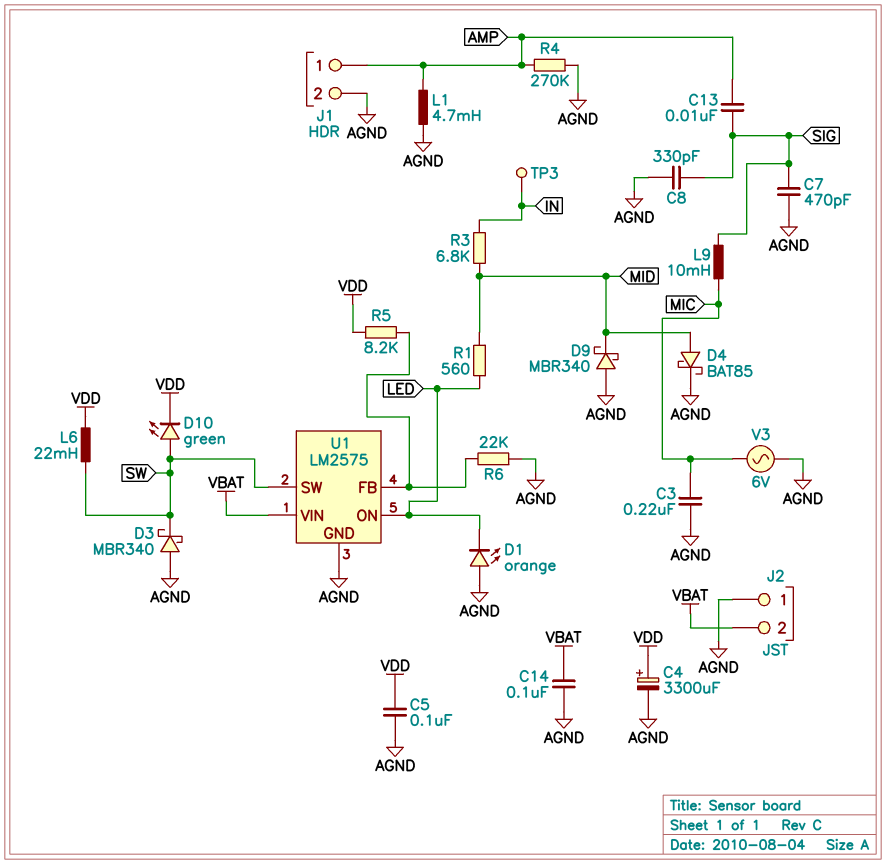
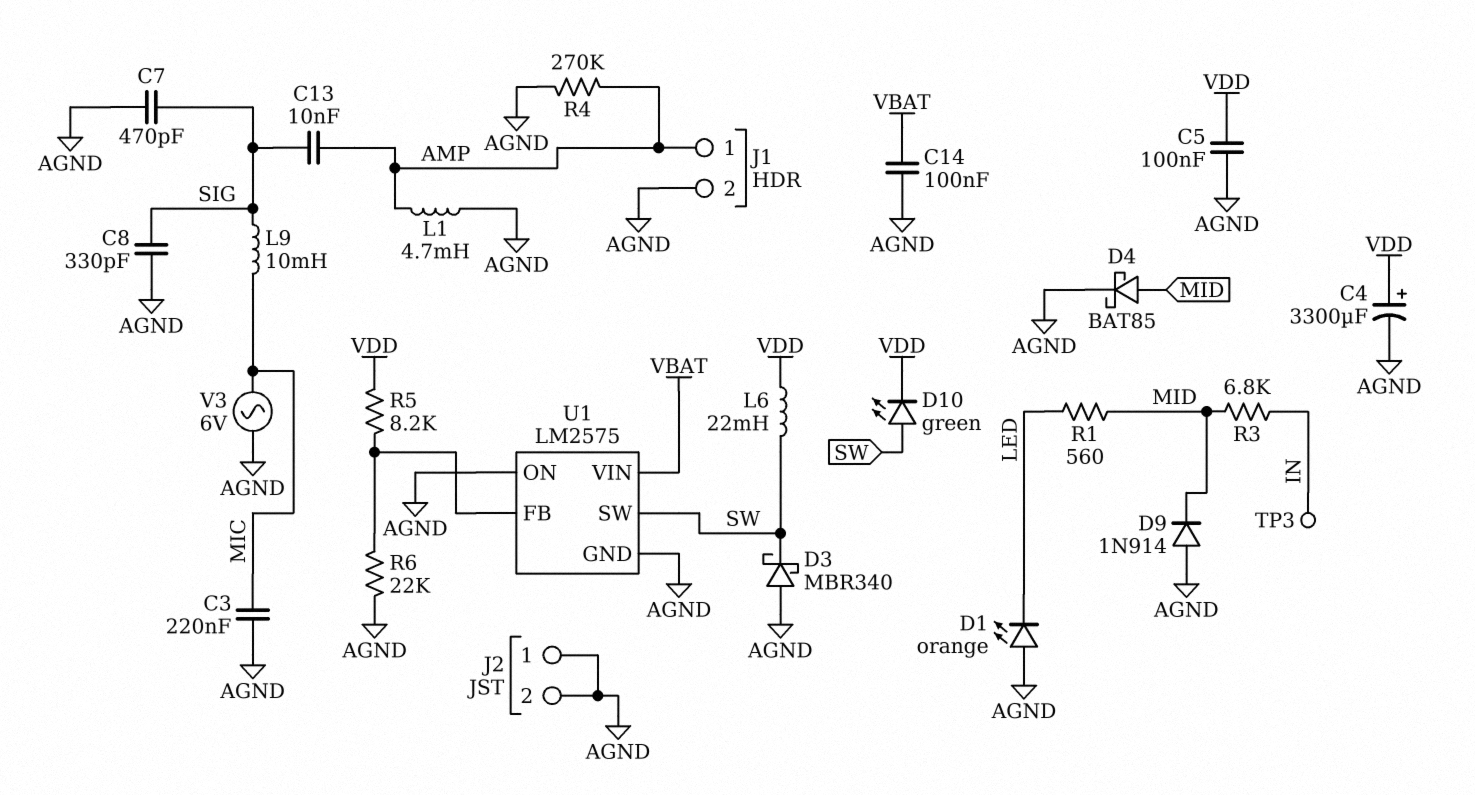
D9: schottky MBR340 (A AGND, K MID) -> diode 1N914 (A AGND, K MID)
J2 pin 2: VBAT -> AGND
U1 pin ON: LED -> AGND

